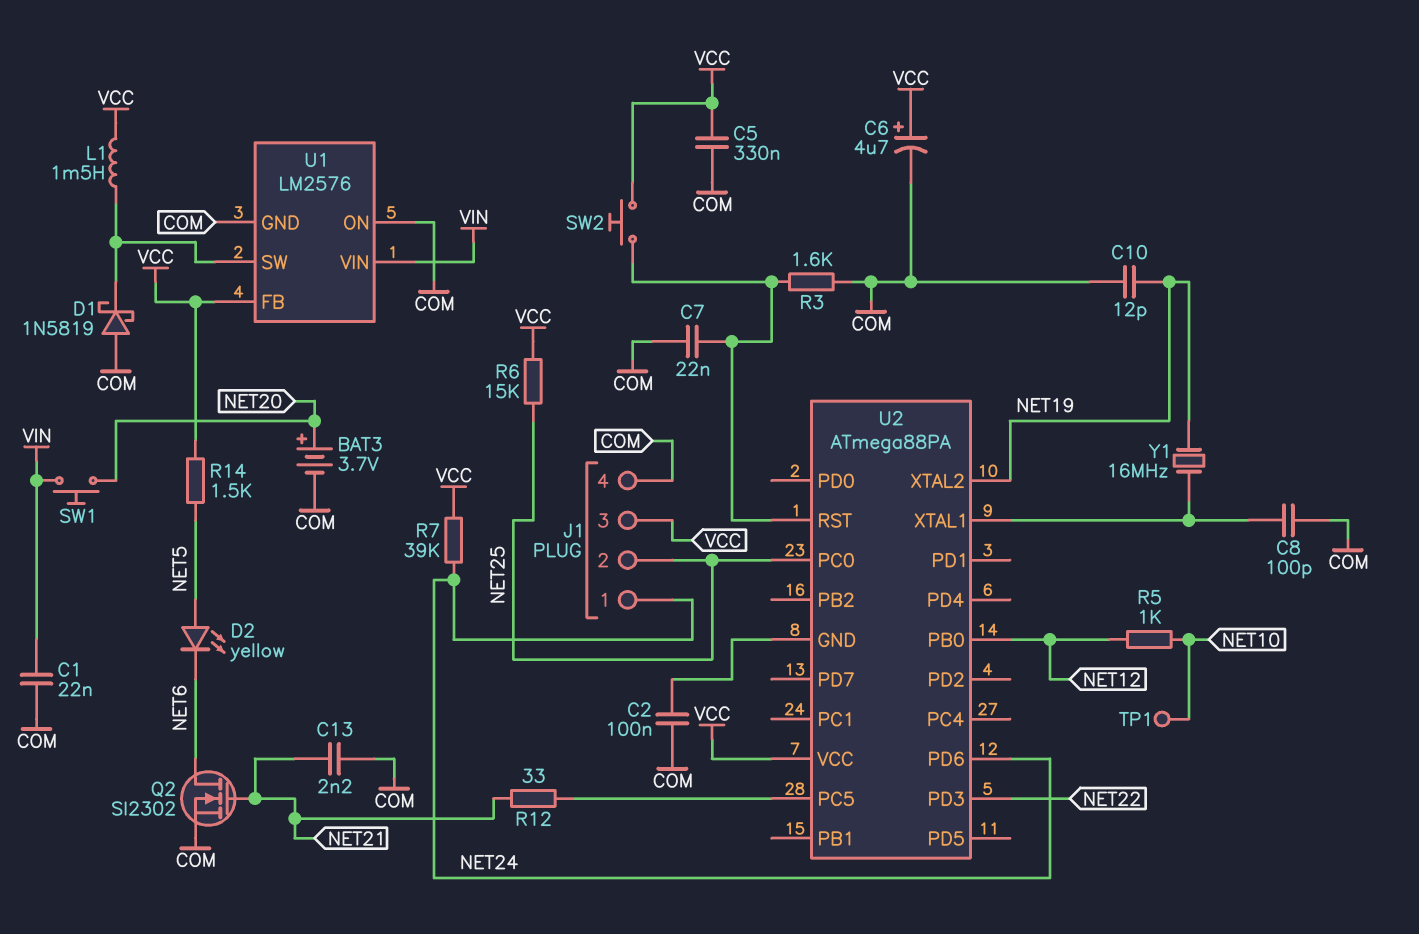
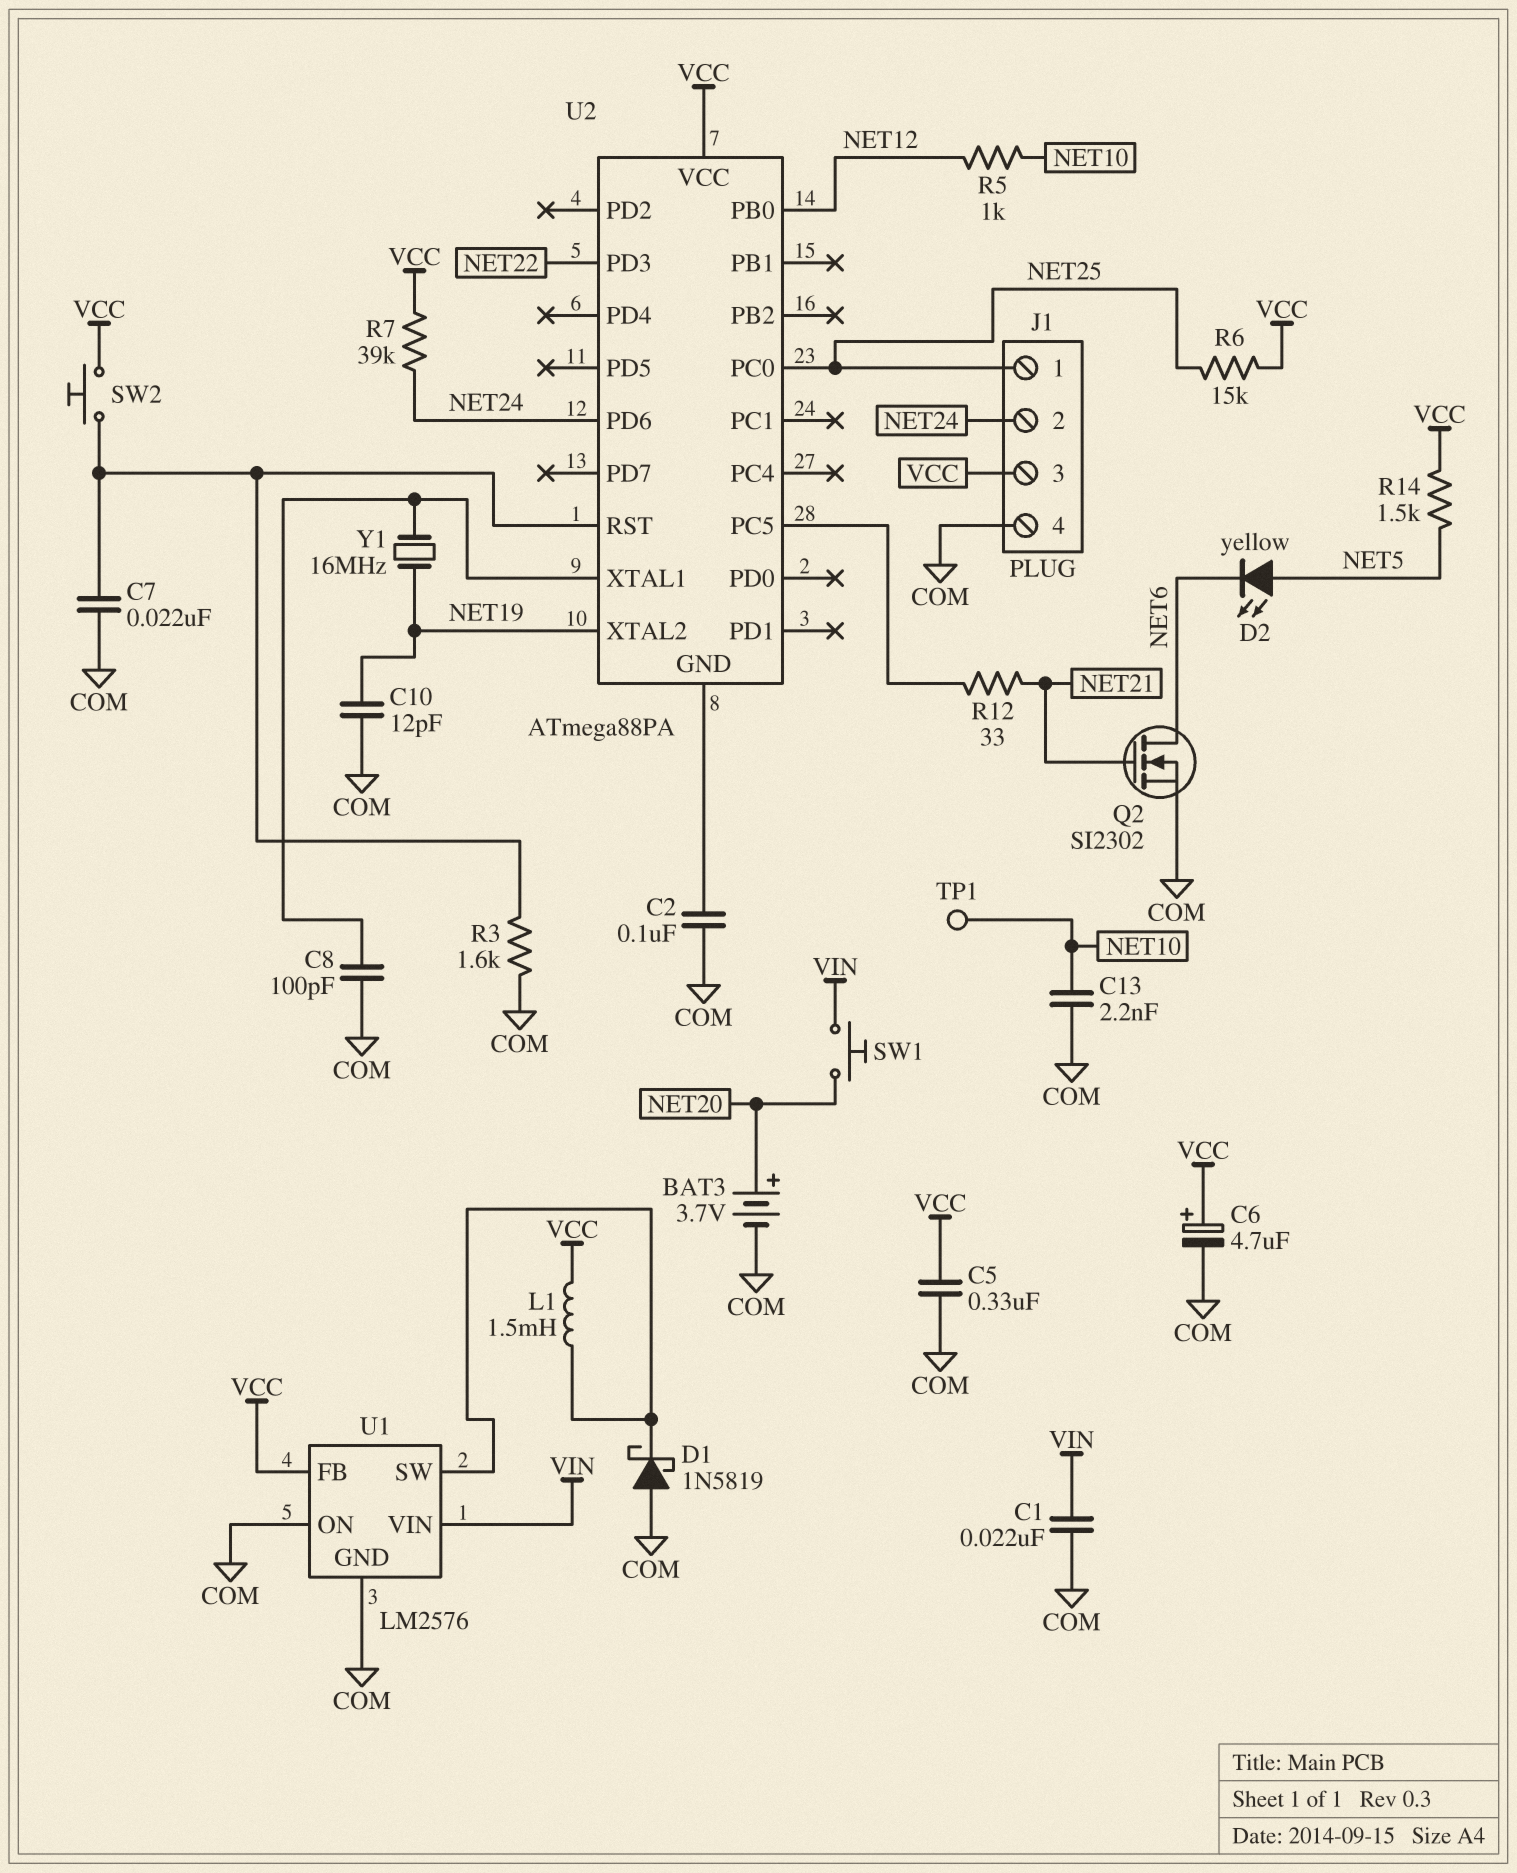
C13: 2.2nF (COM, NET21) -> 2.2nF (COM, NET10)
J1 pin 1: NET24 -> NET25
J1 pin 2: NET25 -> NET24

